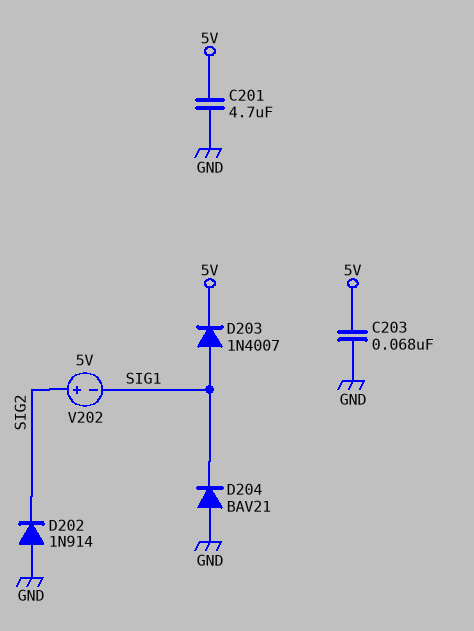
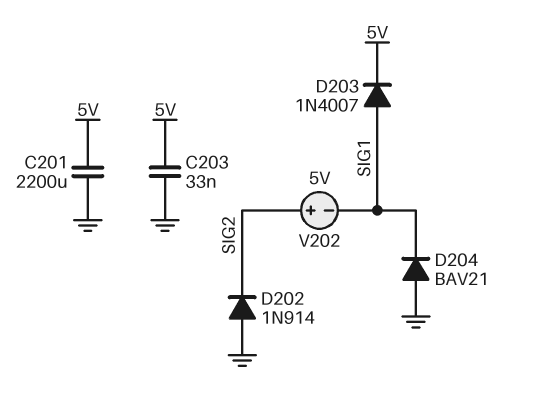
C201: 4.7uF (5V, GND) -> 2200uF (5V, GND)
C203: 68nF (5V, GND) -> 33nF (5V, GND)

